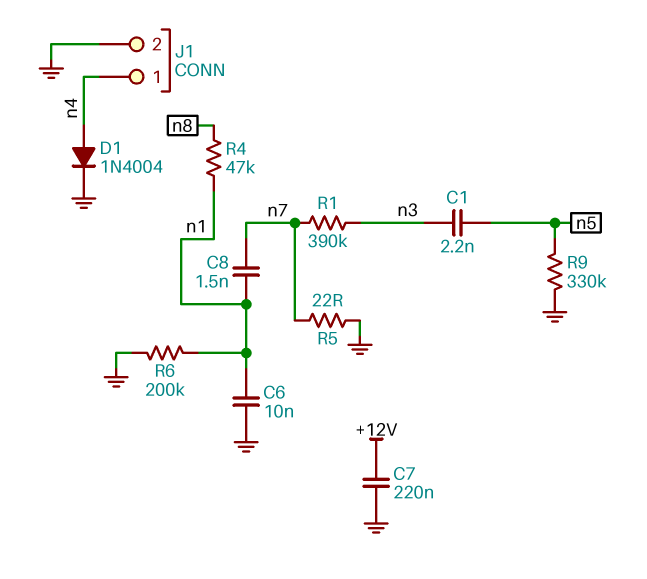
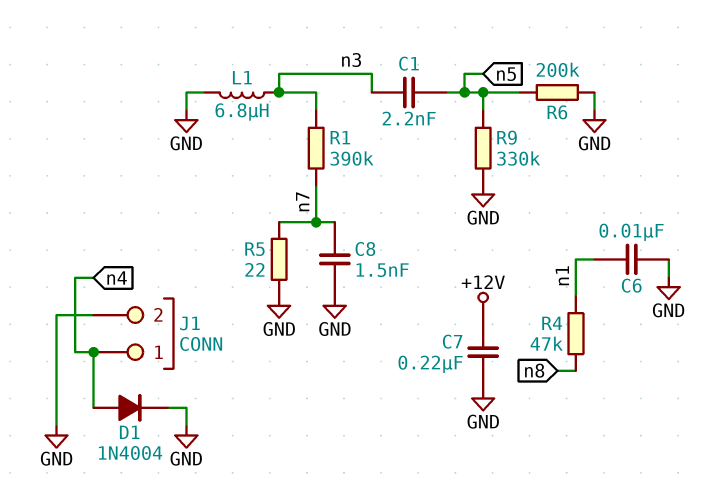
C8: 1.5nF (n1, n7) -> 1.5nF (GND, n7)
L1: none -> 6.8uH (GND, n3)
R6: 200k (GND, n1) -> 200k (GND, n5)

